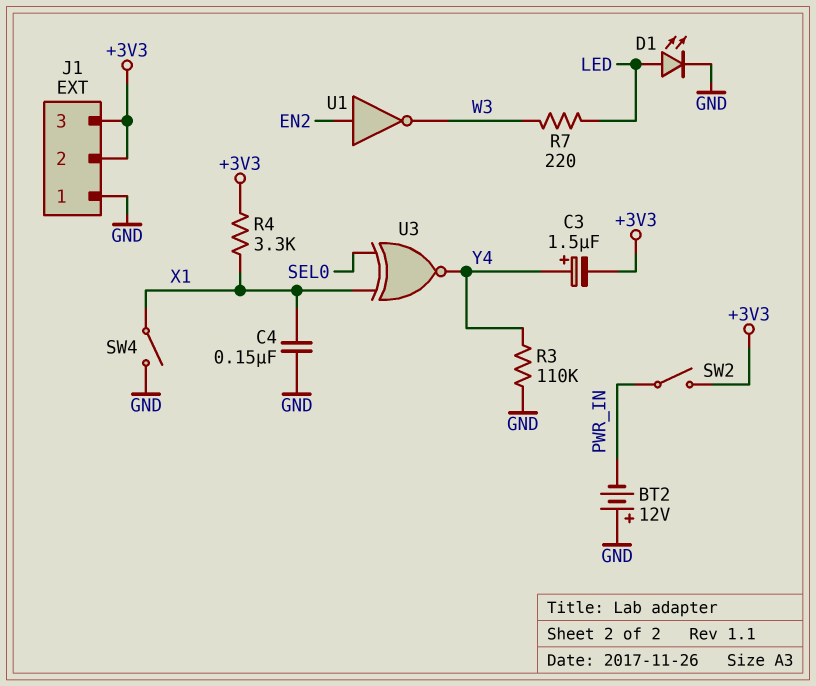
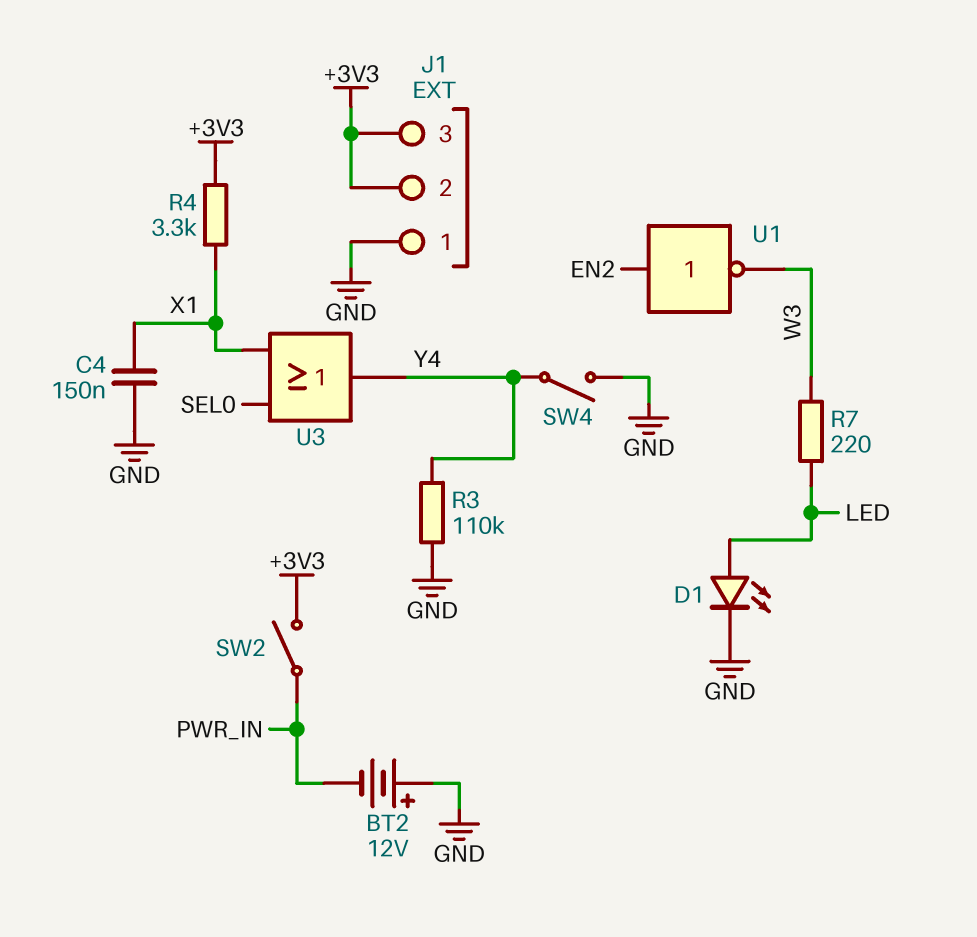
C3: 1.5uF (plus Y4, minus +3V3) -> none
SW4: switch (GND, X1) -> switch (GND, Y4)
U3: XNOR (in SEL0, in X1, out Y4) -> OR (in SEL0, in X1, out Y4)

